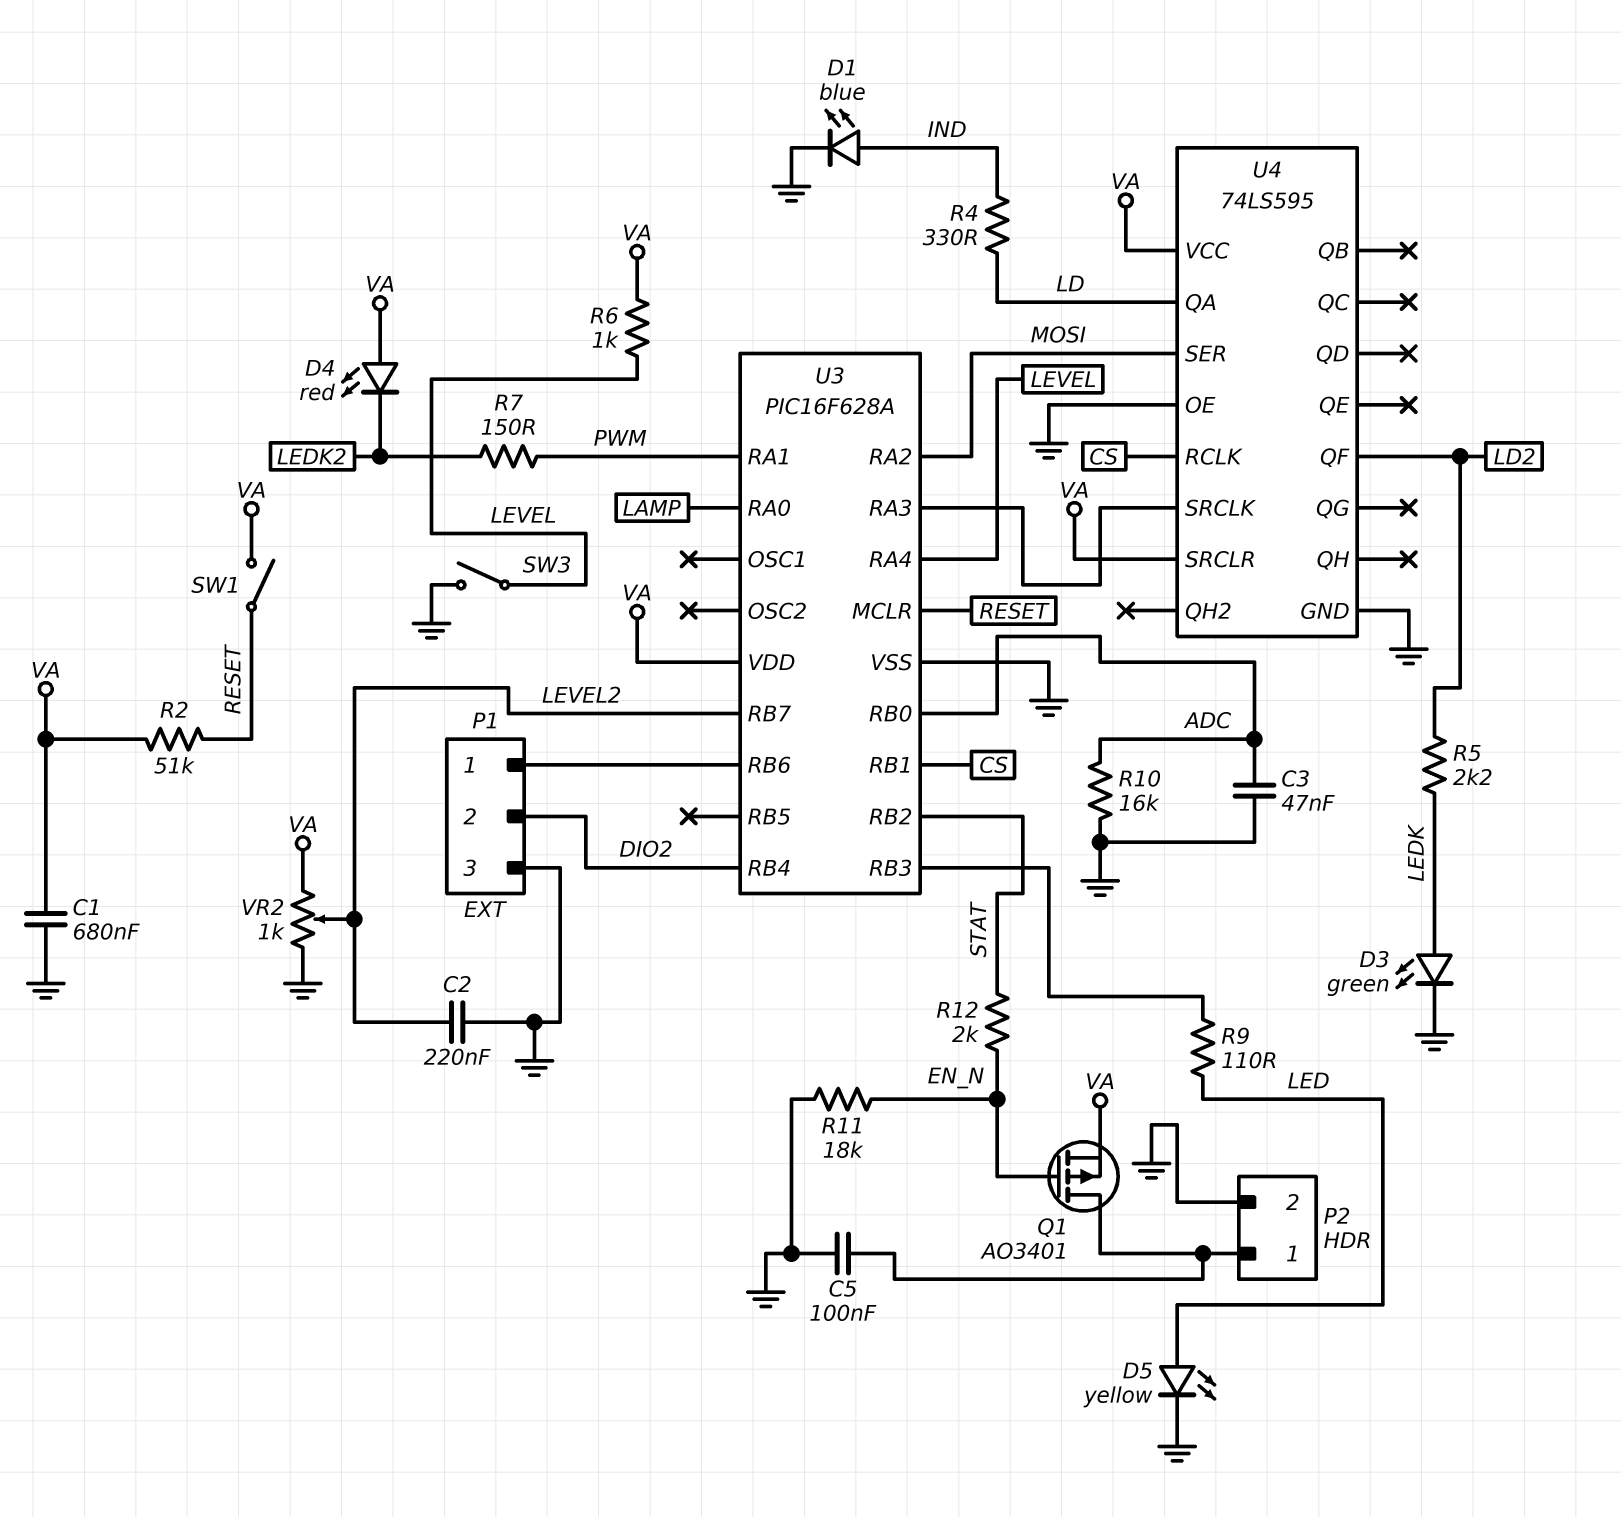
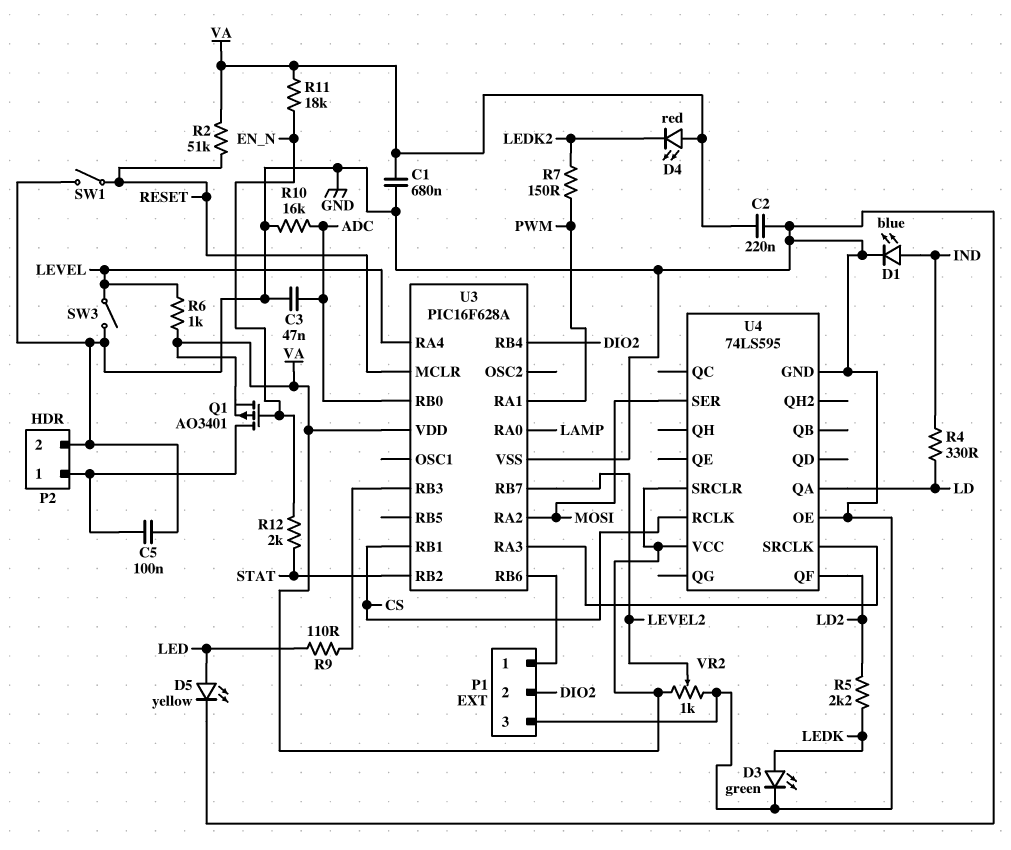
C2: 220nF (GND, LEVEL2) -> 220nF (GND, VA)
R11: 18k (EN_N, GND) -> 18k (EN_N, VA)
SW1: switch (RESET, VA) -> switch (GND, RESET)

